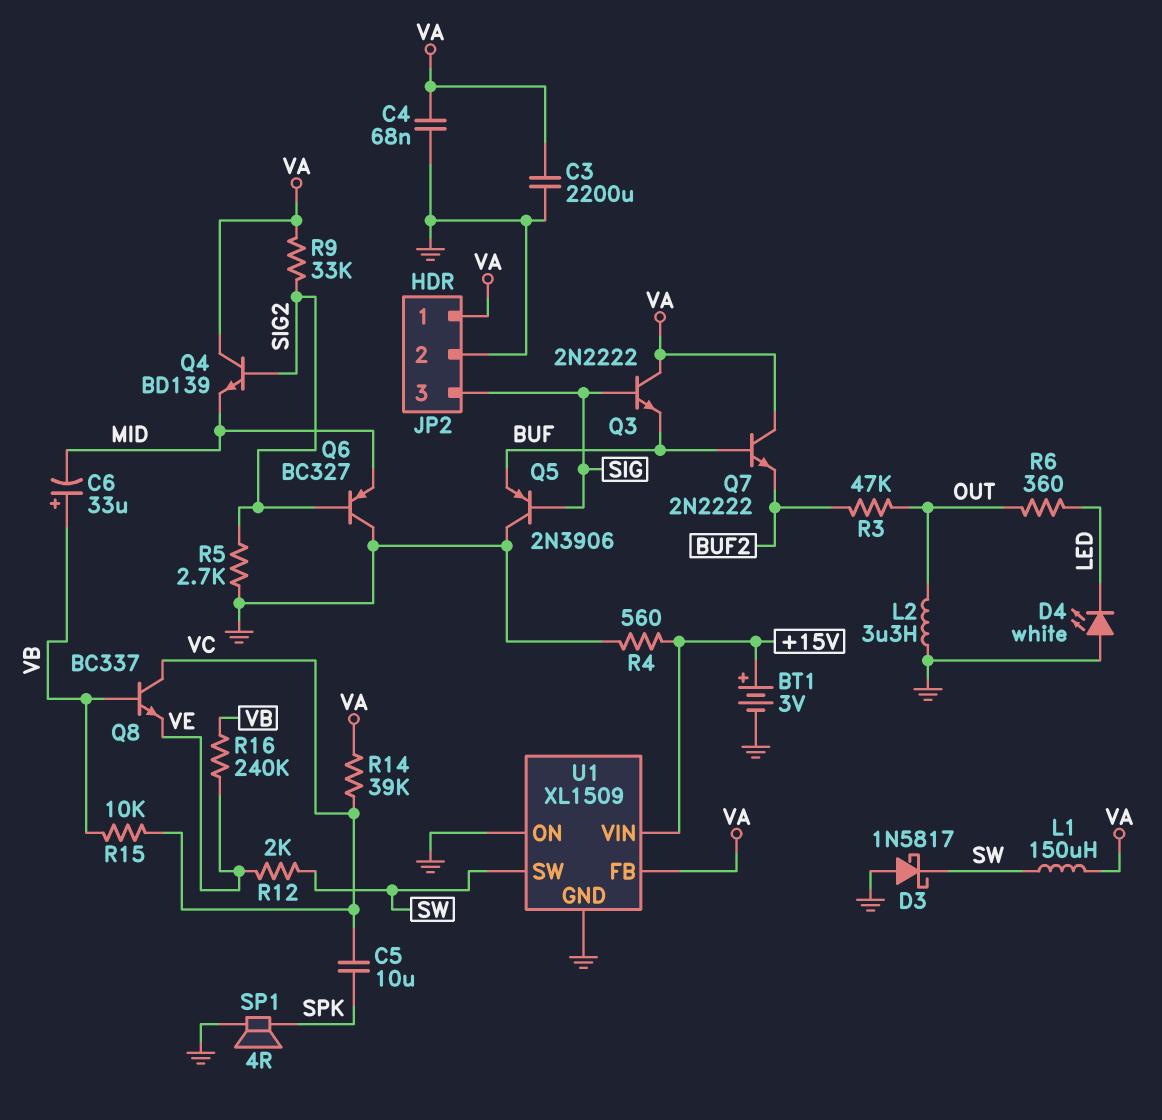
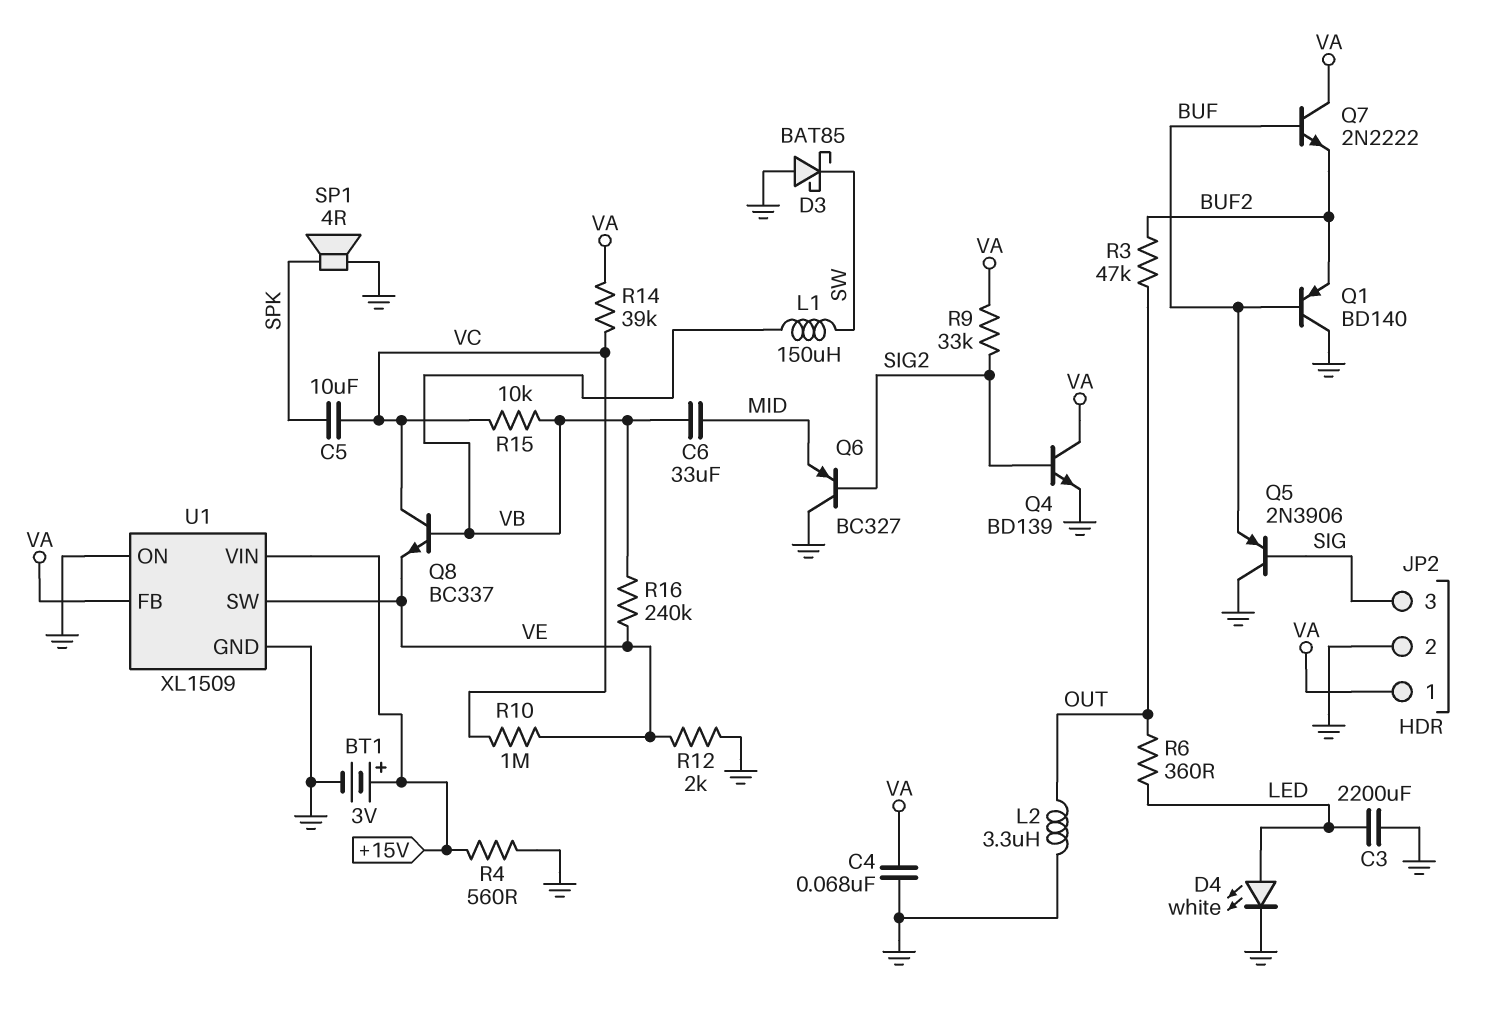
C3: 2200uF (GND, VA) -> 2200uF (GND, LED)
C6: 33uF (plus VB, minus MID) -> 33uF (MID, VB)
D3: schottky 1N5817 (A GND, K SW) -> schottky BAT85 (A GND, K SW)
D4: LED white (A GND, K LED) -> LED white (A LED, K GND)
L1: 150uH (SW, VA) -> 150uH (SW, VB)
Q1: none -> PNP BD140 (B BUF, C GND, E BUF2)
Q3: NPN 2N2222 (B SIG, C VA, E BUF) -> none
Q4: NPN BD139 (B SIG2, C VA, E MID) -> NPN BD139 (B SIG2, C VA, E GND)
R5: 2.7k (GND, SIG2) -> none
R10: none -> 1M (VC, VE)
R12: 2k (SW, VE) -> 2k (GND, VE)
U1 pin SW: SW -> VE

